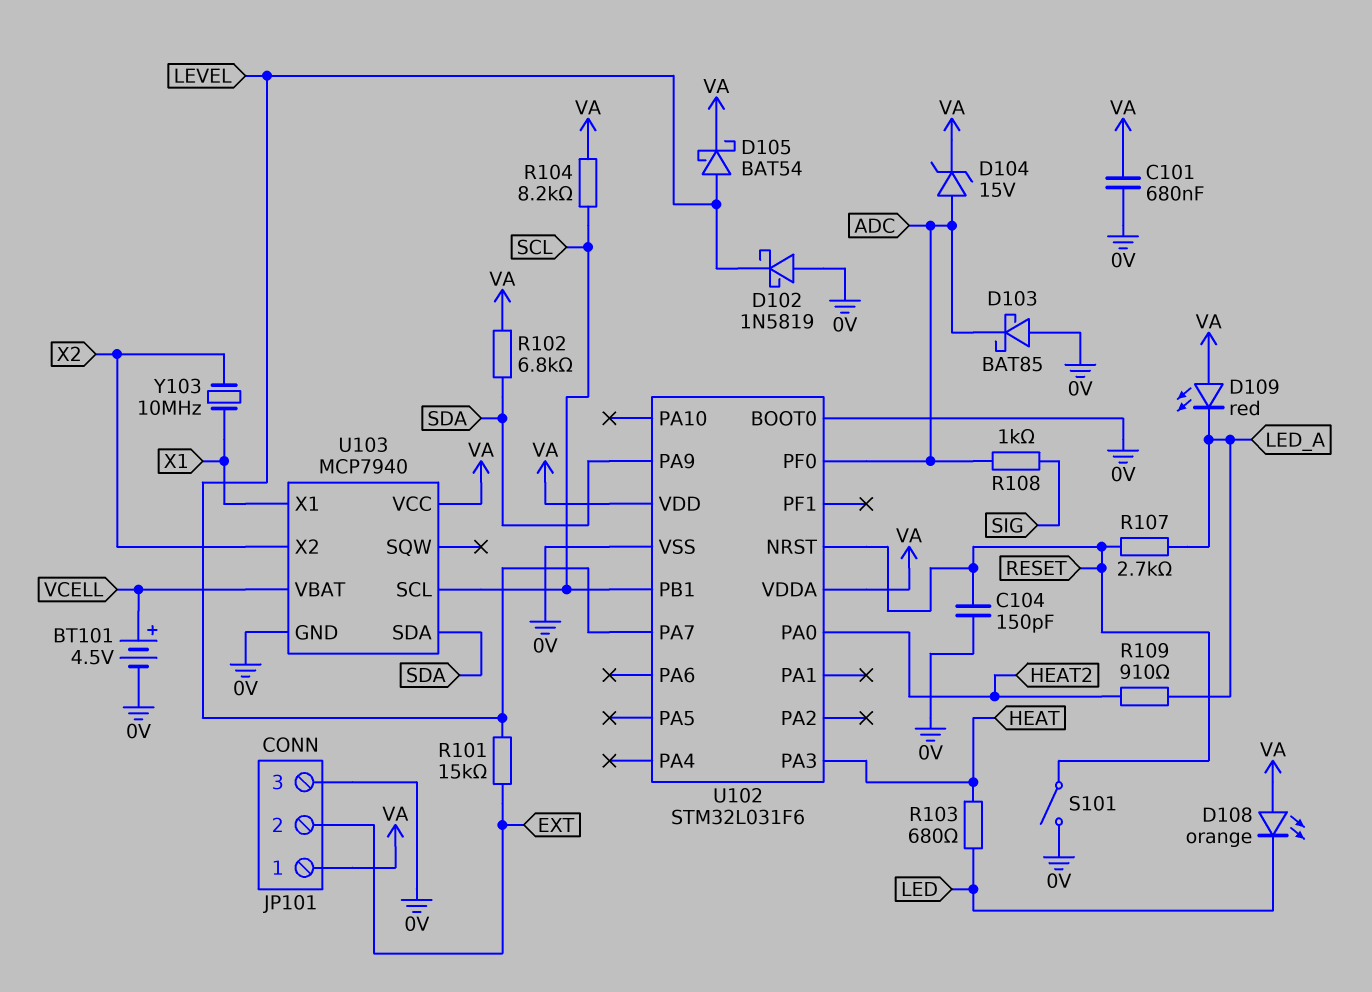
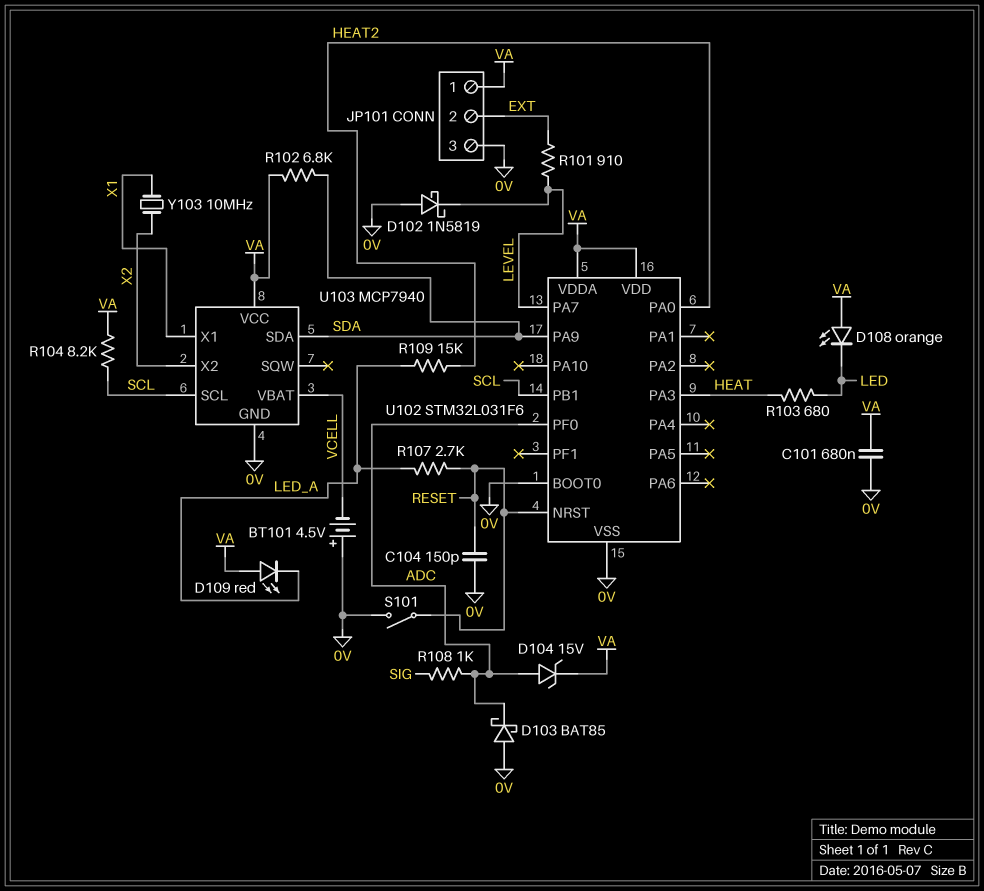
BT101: 4.5V (plus VCELL, minus 0V) -> 4.5V (plus 0V, minus VCELL)
D105: schottky BAT54 (A LEVEL, K VA) -> none
R101: 15k (EXT, LEVEL) -> 910 (EXT, LEVEL)
R109: 910 (HEAT2, LED_A) -> 15k (HEAT2, LED_A)

